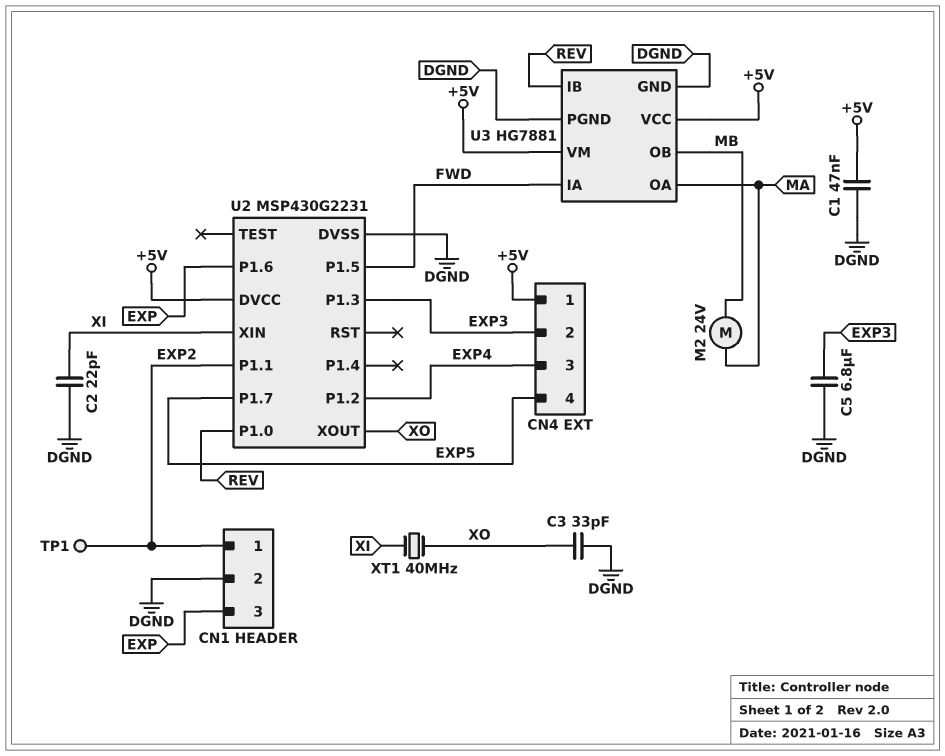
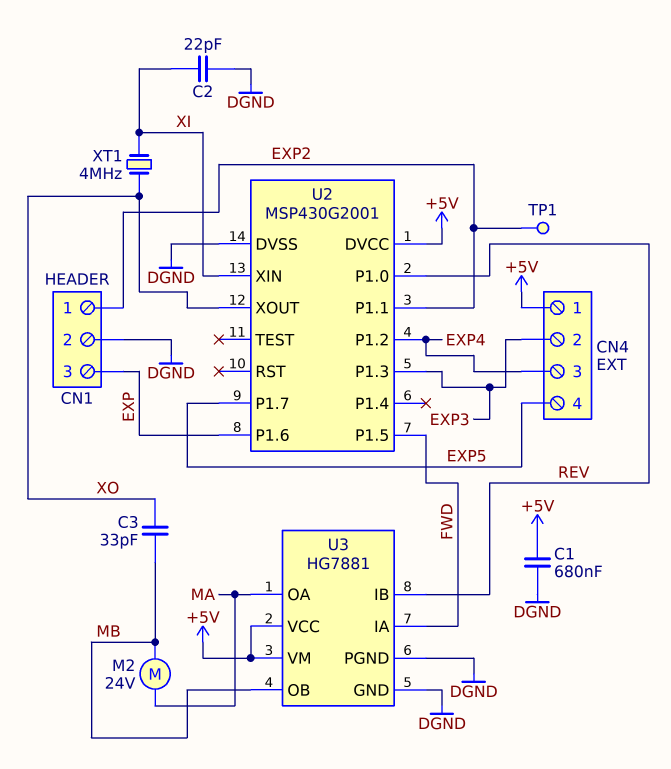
C1: 47nF (+5V, DGND) -> 680nF (+5V, DGND)
C3: 33pF (DGND, XO) -> 33pF (MB, XO)
C5: 6.8uF (DGND, EXP3) -> none
U2: MSP430G2231 -> MSP430G2001
XT1: 40MHz (XI, XO) -> 4MHz (XI, XO)

